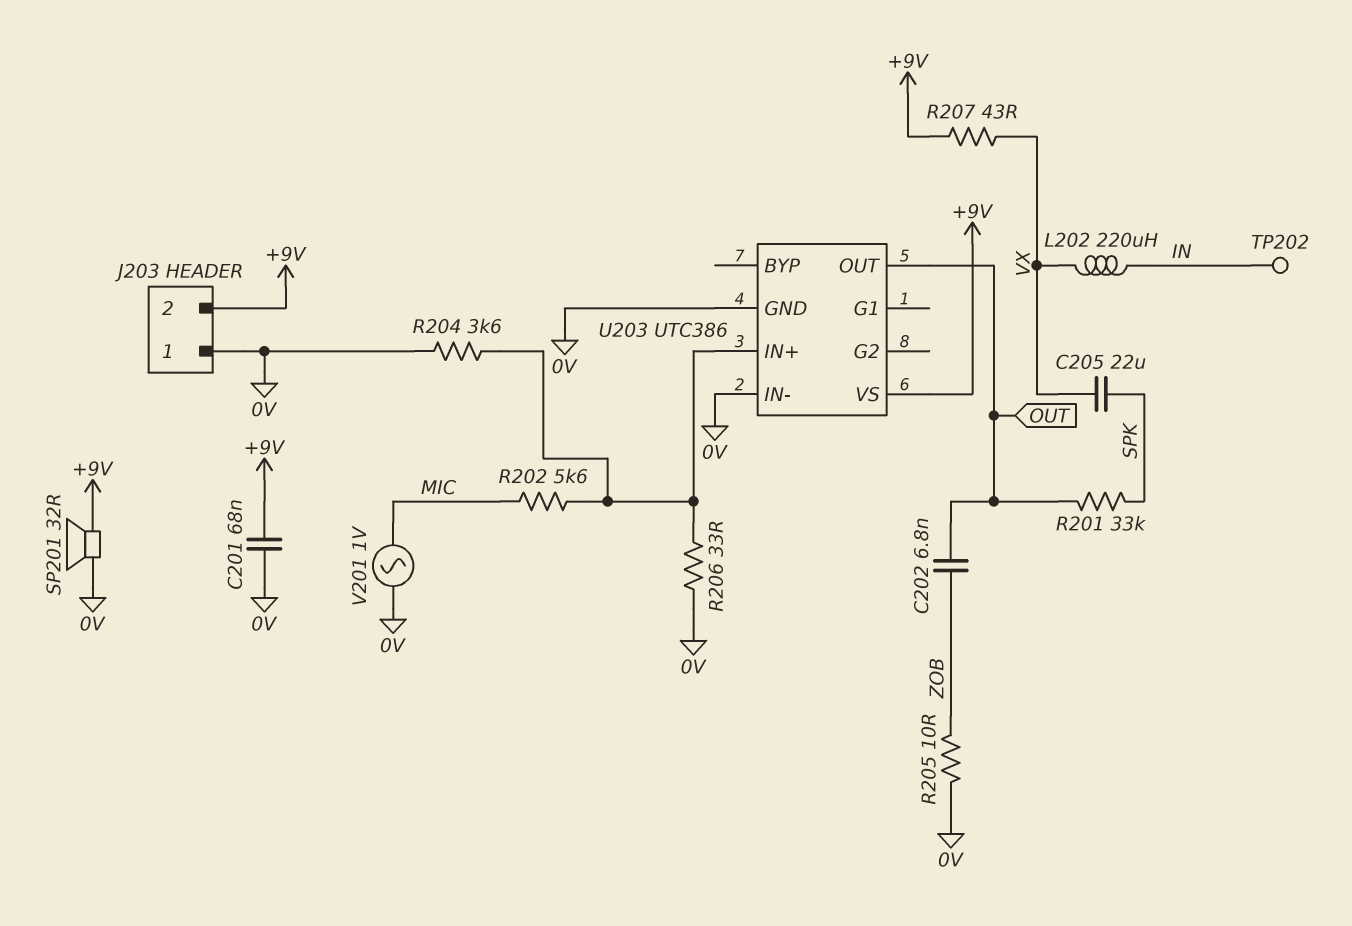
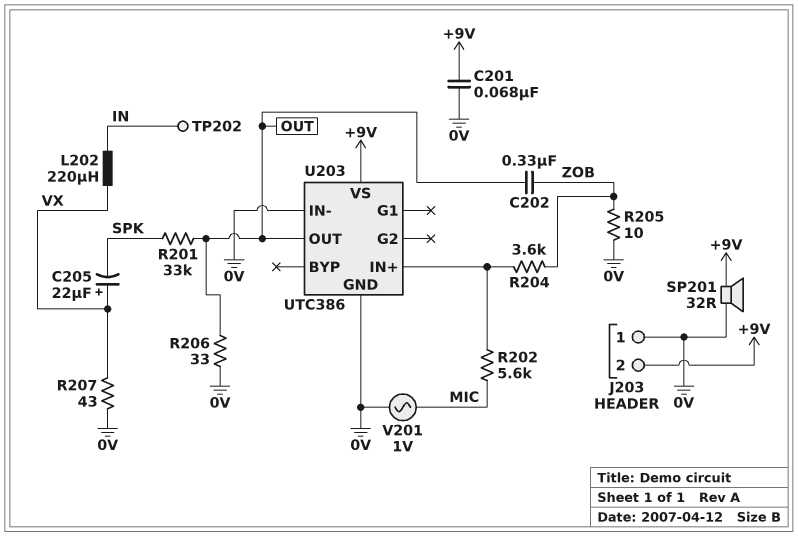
C202: 6.8nF (OUT, ZOB) -> 330nF (OUT, ZOB)
C205: 22uF (SPK, VX) -> 22uF (plus VX, minus SPK)
R204: 3.6k (0V, U203/IN+) -> 3.6k (U203/IN+, ZOB)
R206: 33 (0V, U203/IN+) -> 33 (0V, OUT)
R207: 43 (+9V, VX) -> 43 (0V, VX)

